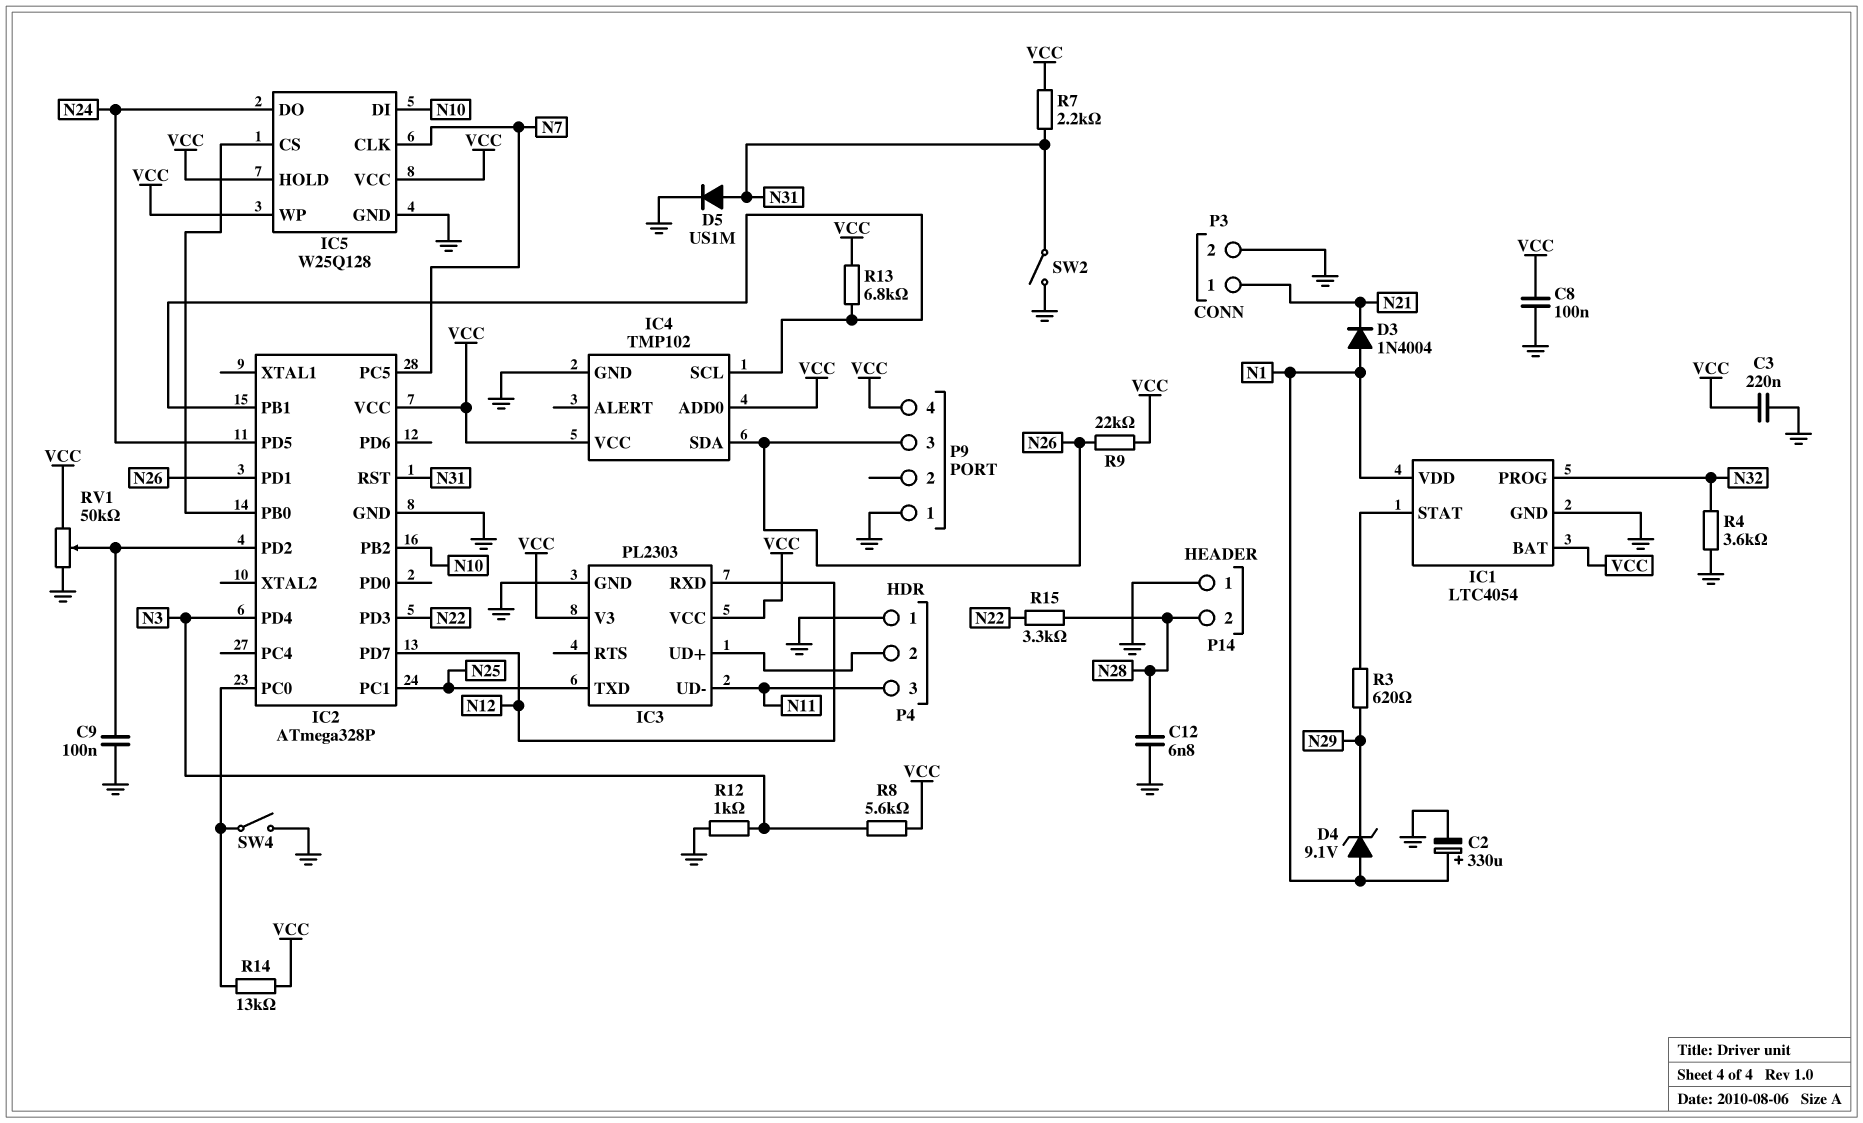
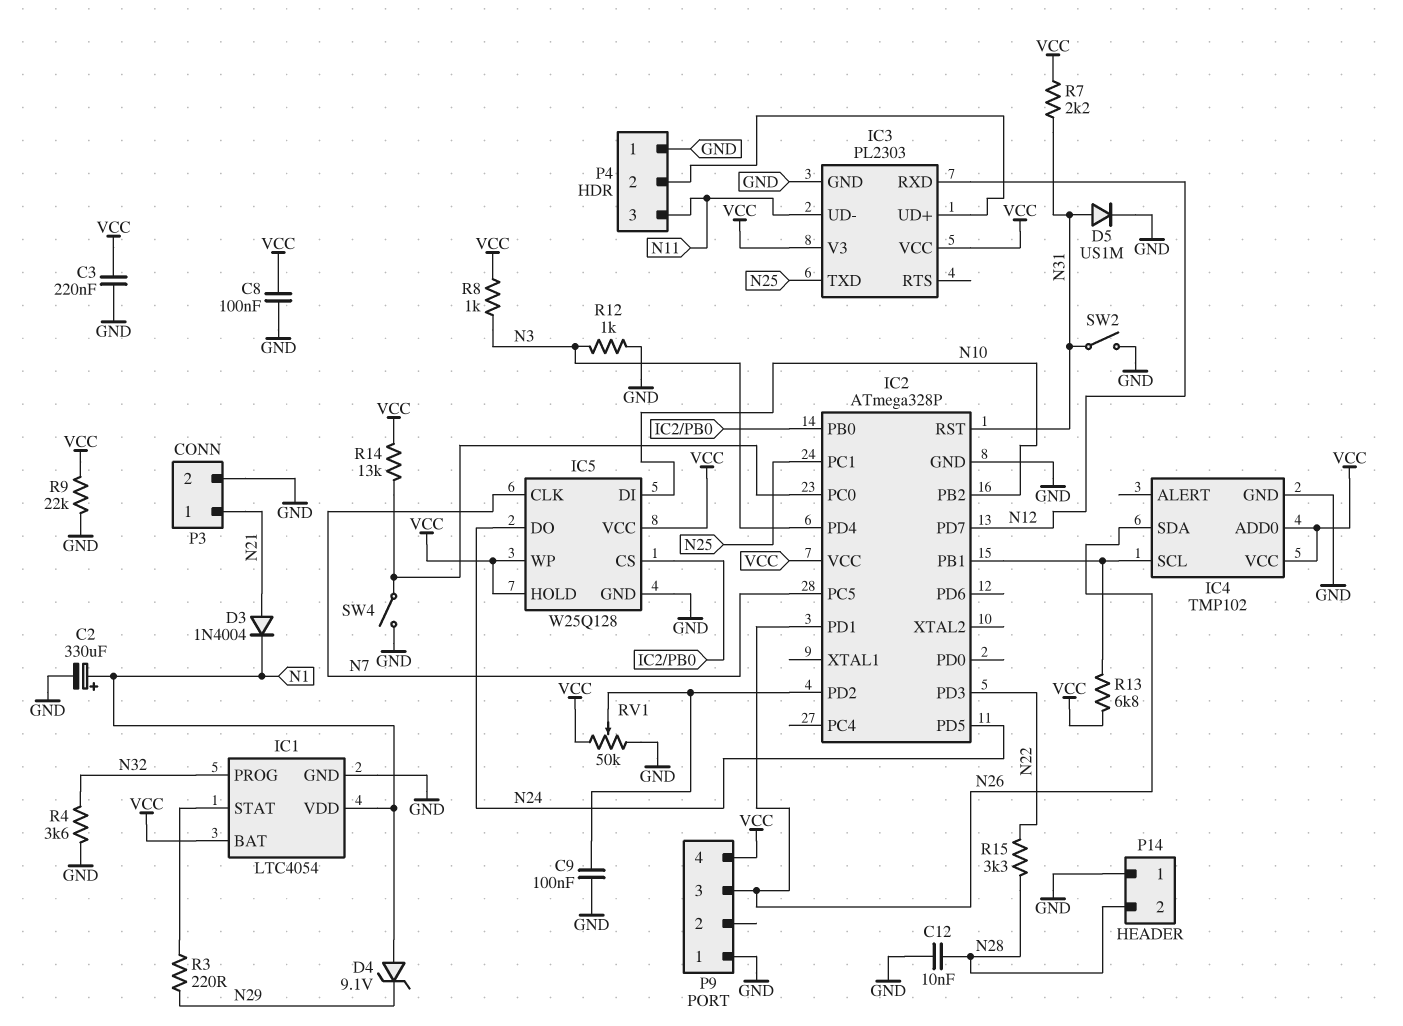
C12: 6.8nF (GND, N28) -> 10nF (GND, N28)
D3: diode 1N4004 (A N1, K N21) -> diode 1N4004 (A N21, K N1)
R3: 620 (IC1/STAT, N29) -> 220 (IC1/STAT, N29)
R8: 5.6k (N3, VCC) -> 1k (N3, VCC)
R9: 22k (N26, VCC) -> 22k (GND, VCC)

